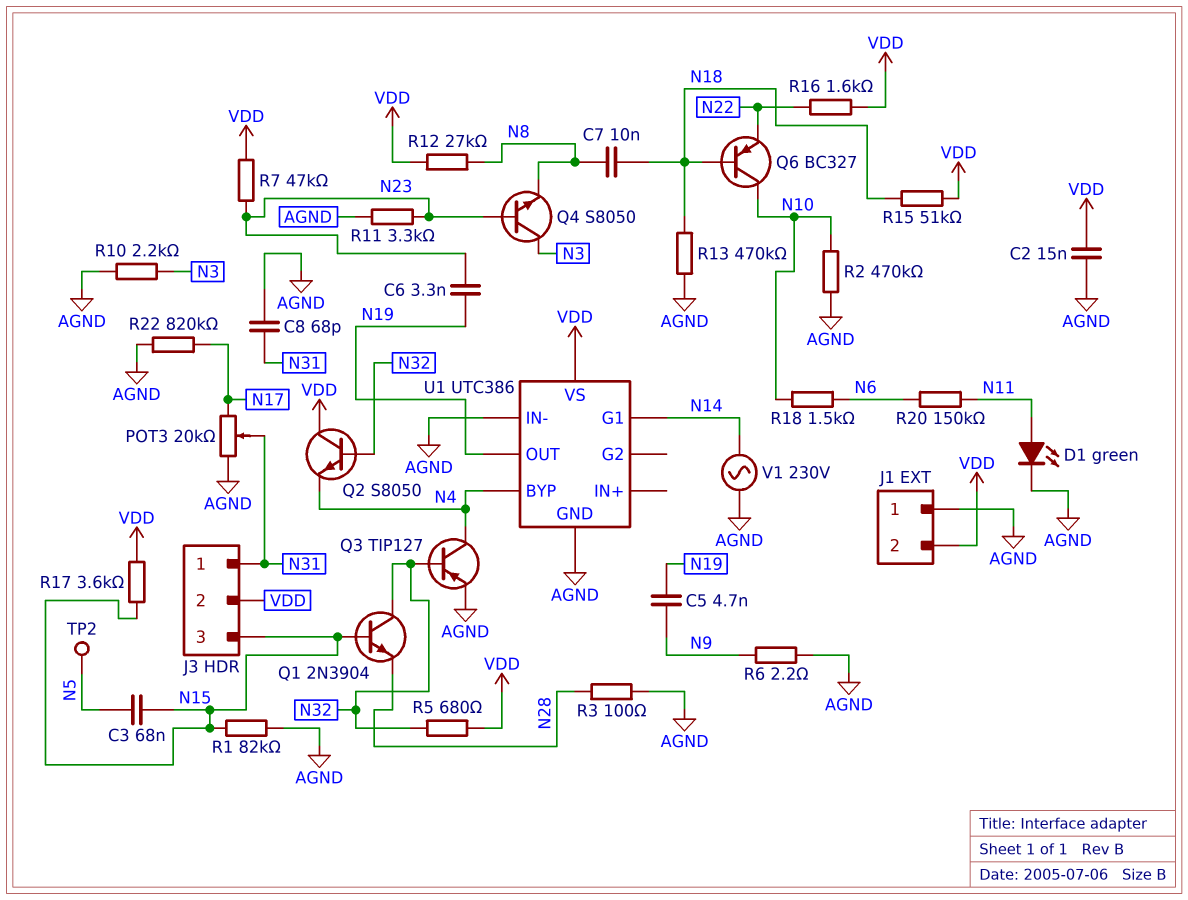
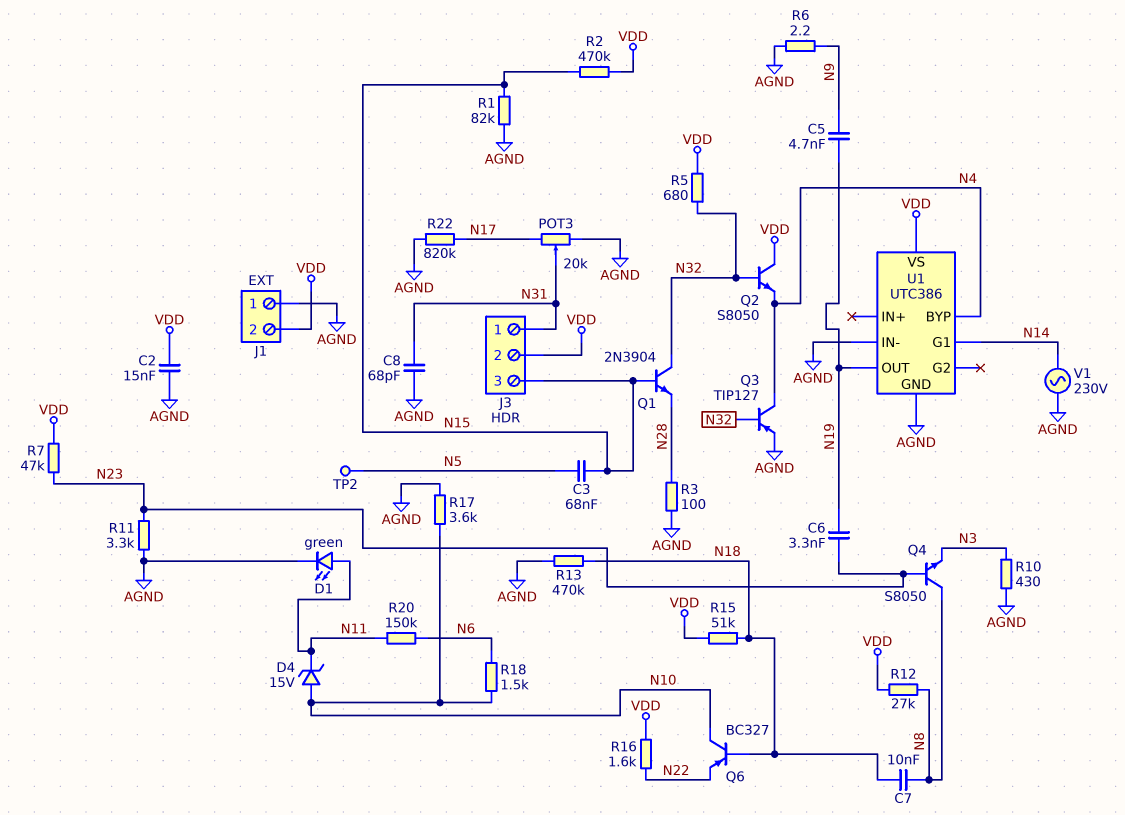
D4: none -> zener 15V (A N10, K N11)
Q4: NPN S8050 (B N23, C N3, E N8) -> NPN S8050 (B N23, C N8, E N3)
R2: 470k (AGND, N10) -> 470k (N15, VDD)
R10: 2.2k (AGND, N3) -> 430 (AGND, N3)
R17: 3.6k (N15, VDD) -> 3.6k (AGND, N10)

